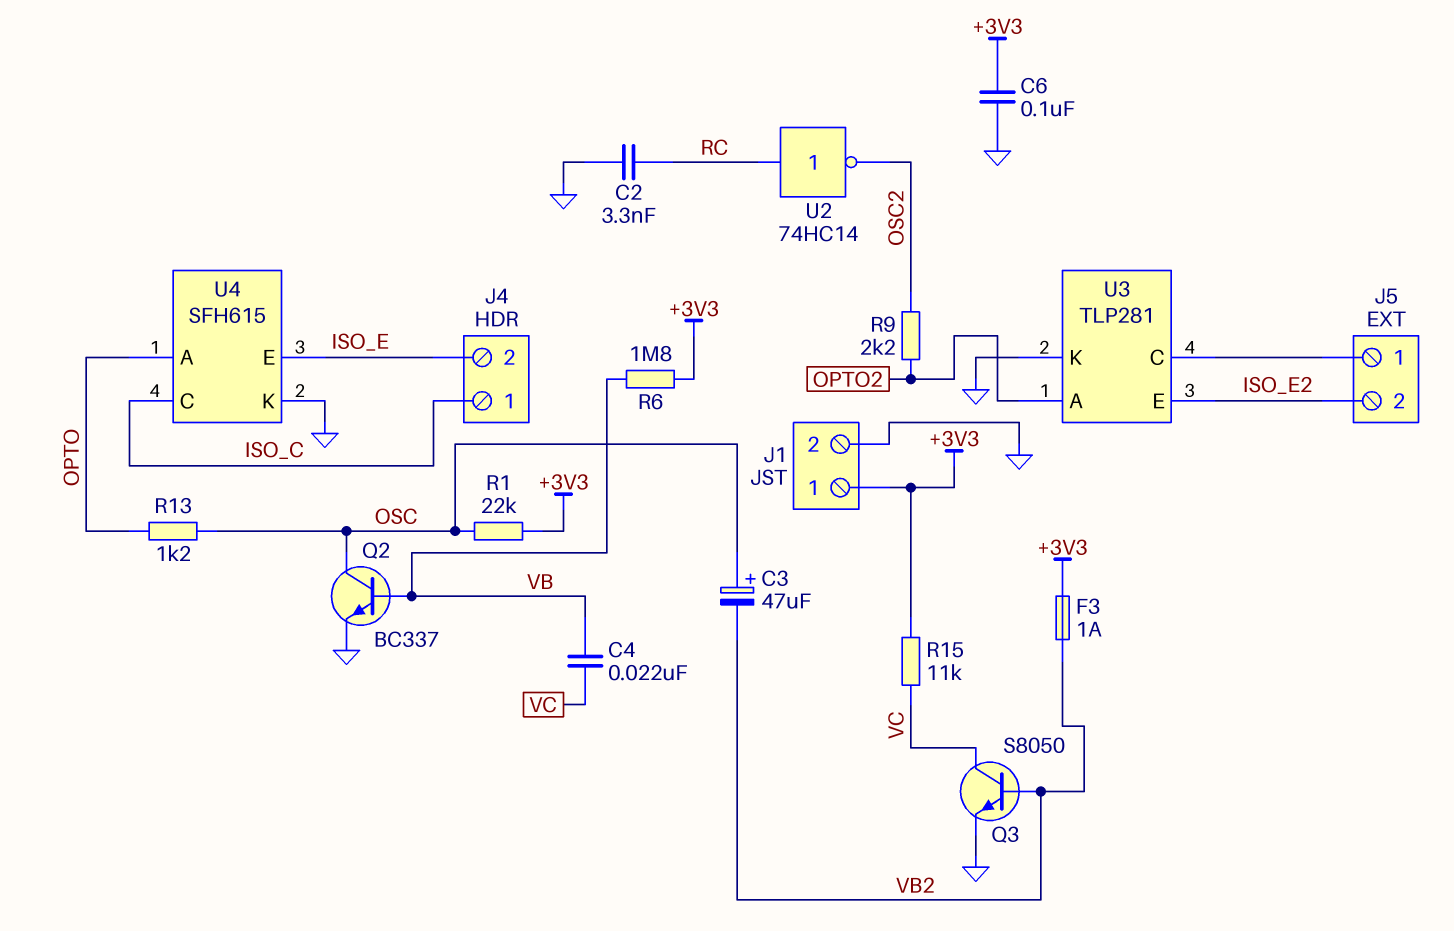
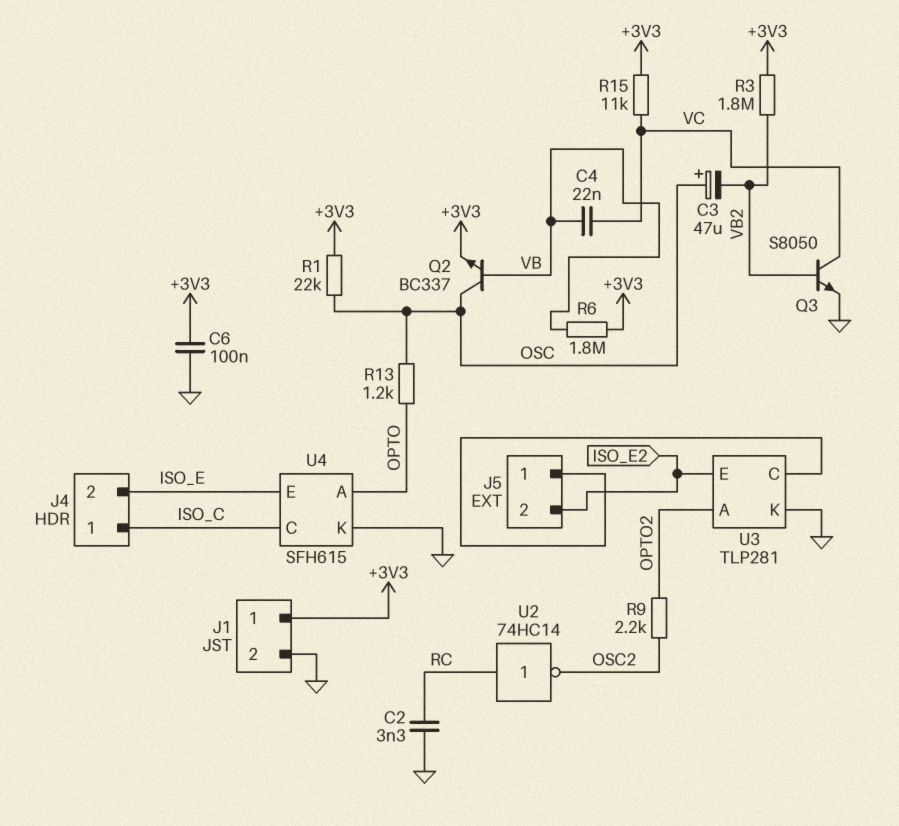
F3: 1A (+3V3, VB2) -> none
Q2: NPN BC337 (B VB, C OSC, E GND) -> NPN BC337 (B VB, C OSC, E +3V3)
R3: none -> 1.8M (+3V3, VB2)

